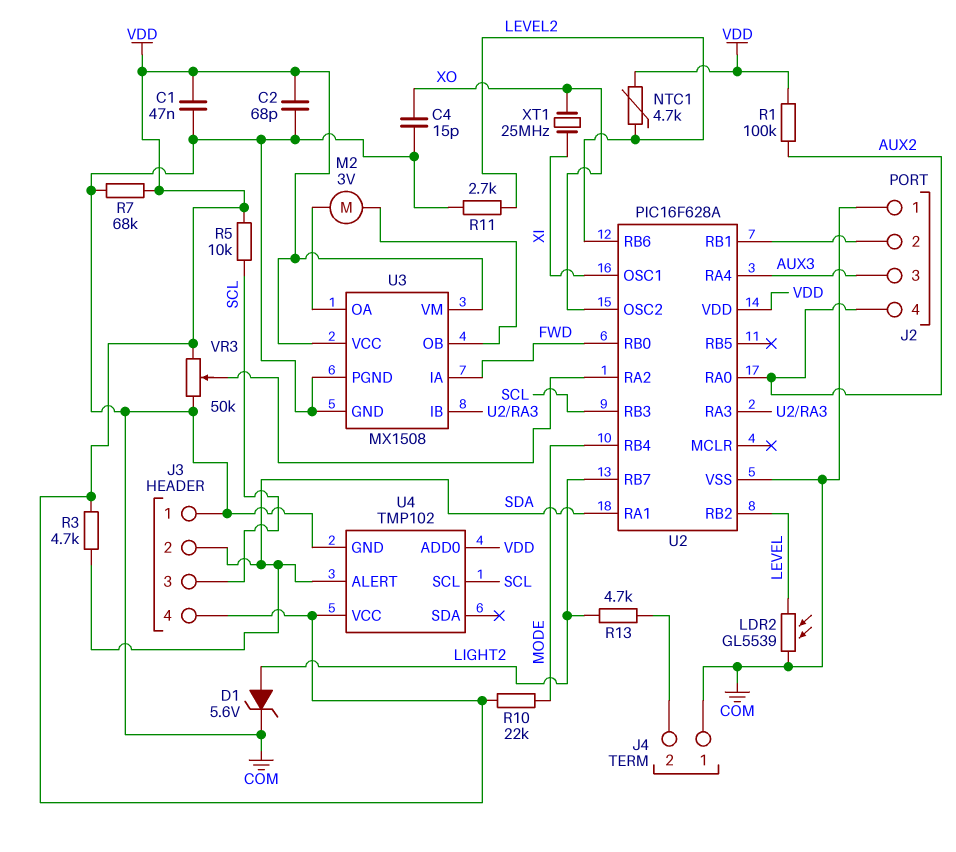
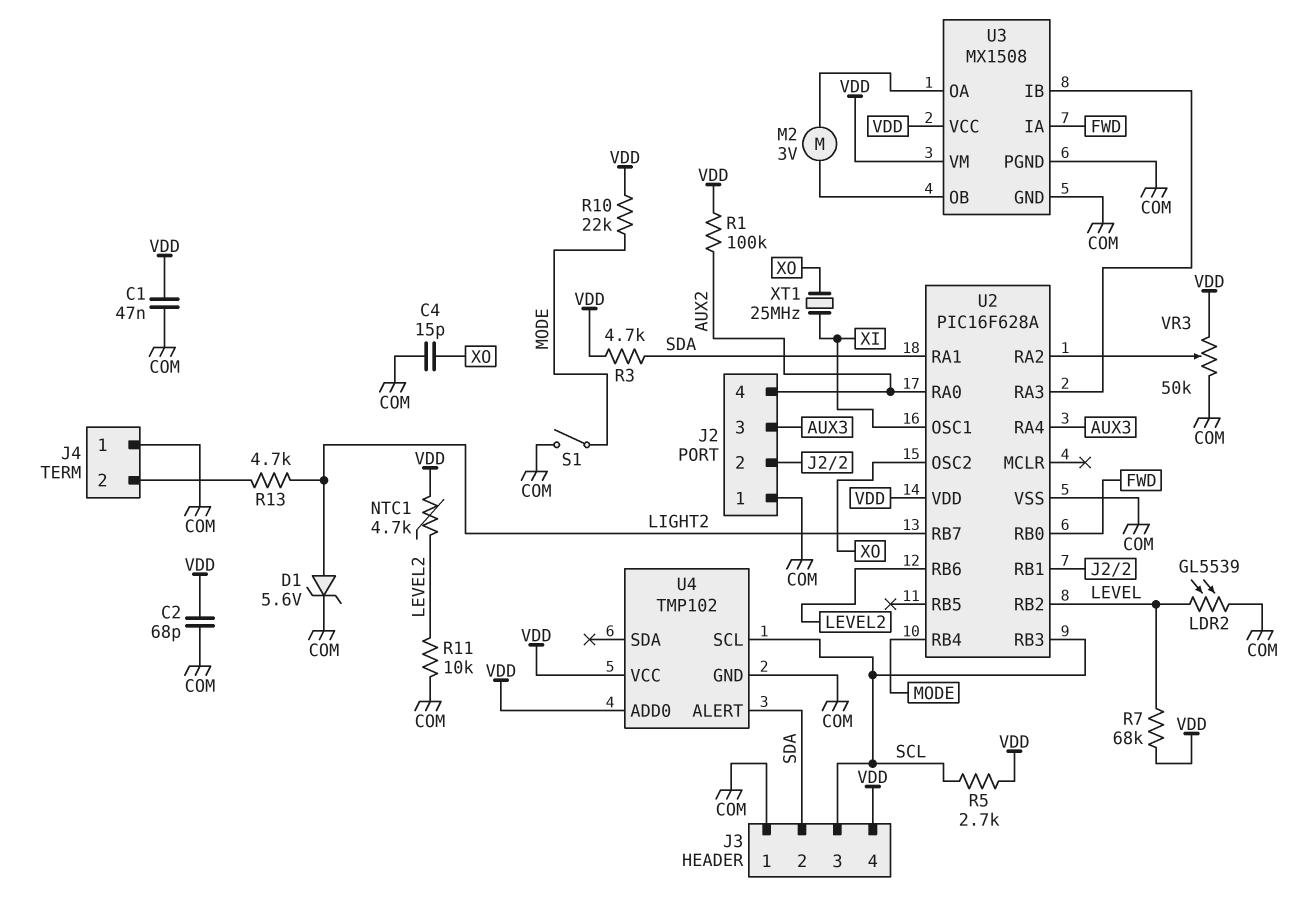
R5: 10k (SCL, VDD) -> 2.7k (SCL, VDD)
R7: 68k (COM, VDD) -> 68k (LEVEL, VDD)
R11: 2.7k (COM, LEVEL2) -> 10k (COM, LEVEL2)
S1: none -> switch (COM, MODE)

